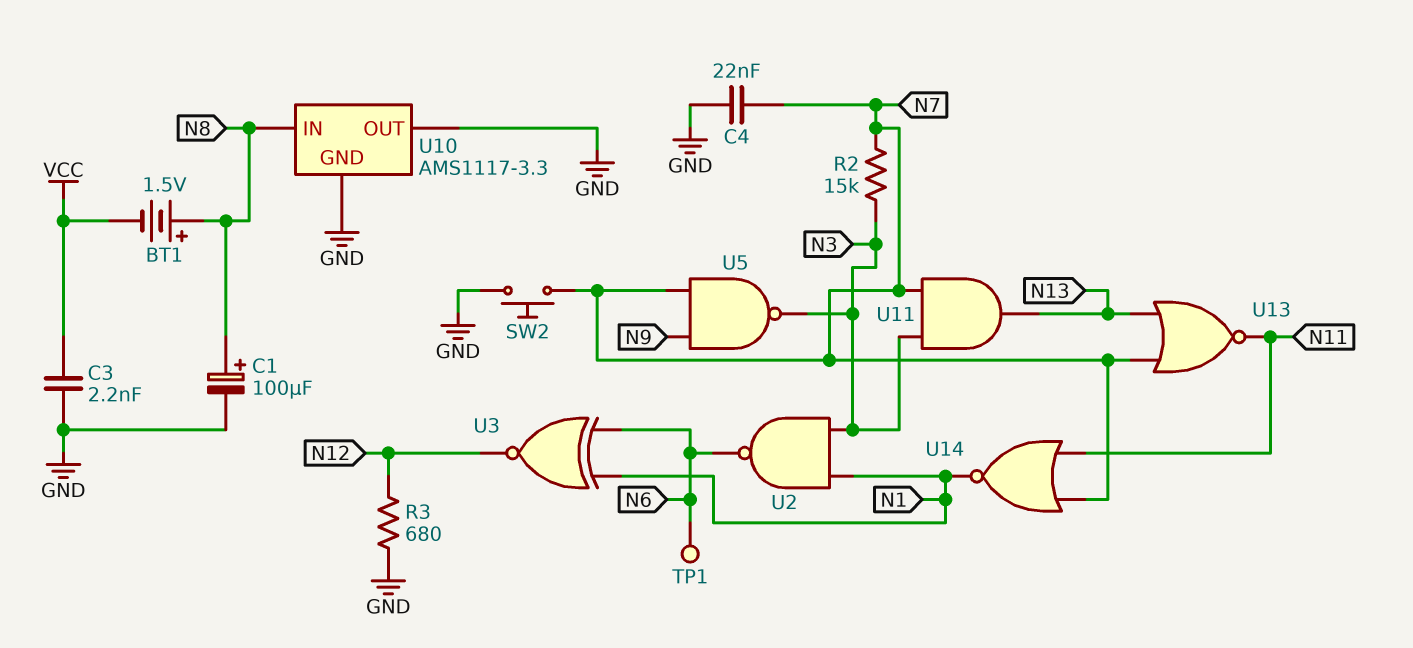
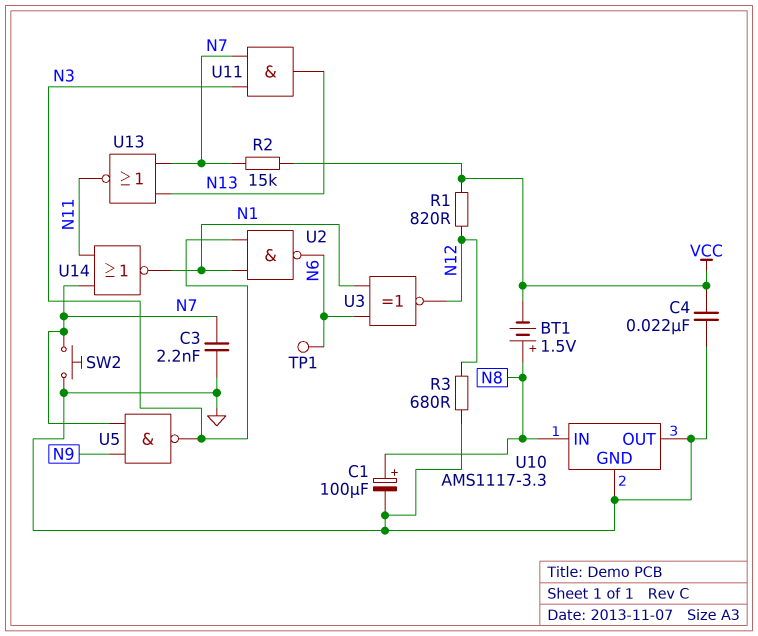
C3: 2.2nF (GND, VCC) -> 2.2nF (GND, N7)
C4: 22nF (GND, N7) -> 22nF (GND, VCC)
R1: none -> 820 (N12, VCC)
R2: 15k (N3, N7) -> 15k (N7, VCC)

